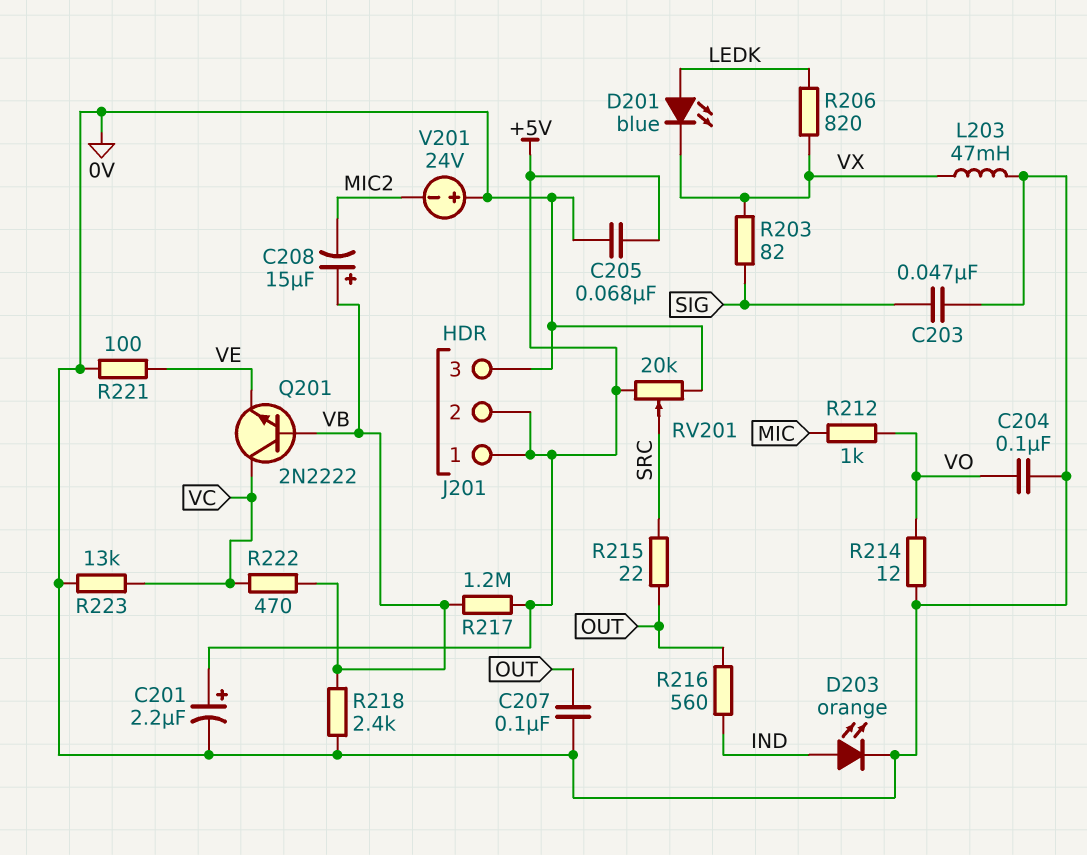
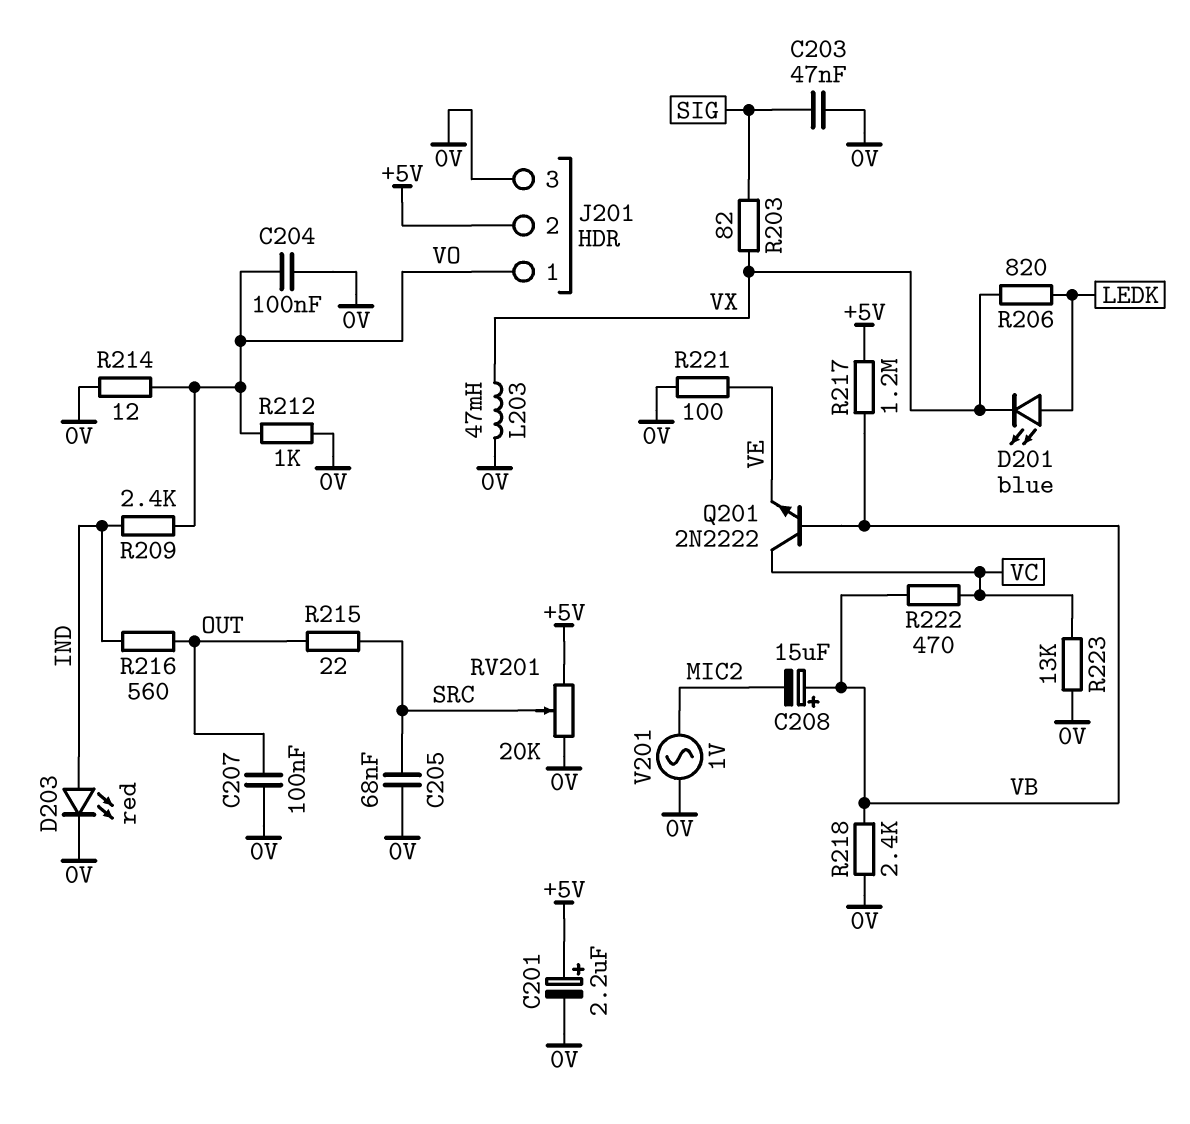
C205: 68nF (+5V, 0V) -> 68nF (0V, SRC)
D203: LED orange (A IND, K 0V) -> LED red (A IND, K 0V)
J201 pin 1: +5V -> VO
R209: none -> 2.4k (IND, VO)
R212: 1k (MIC, VO) -> 1k (0V, VO)
V201: 24V (plus 0V, minus MIC2) -> AC 1V (0V, MIC2)

